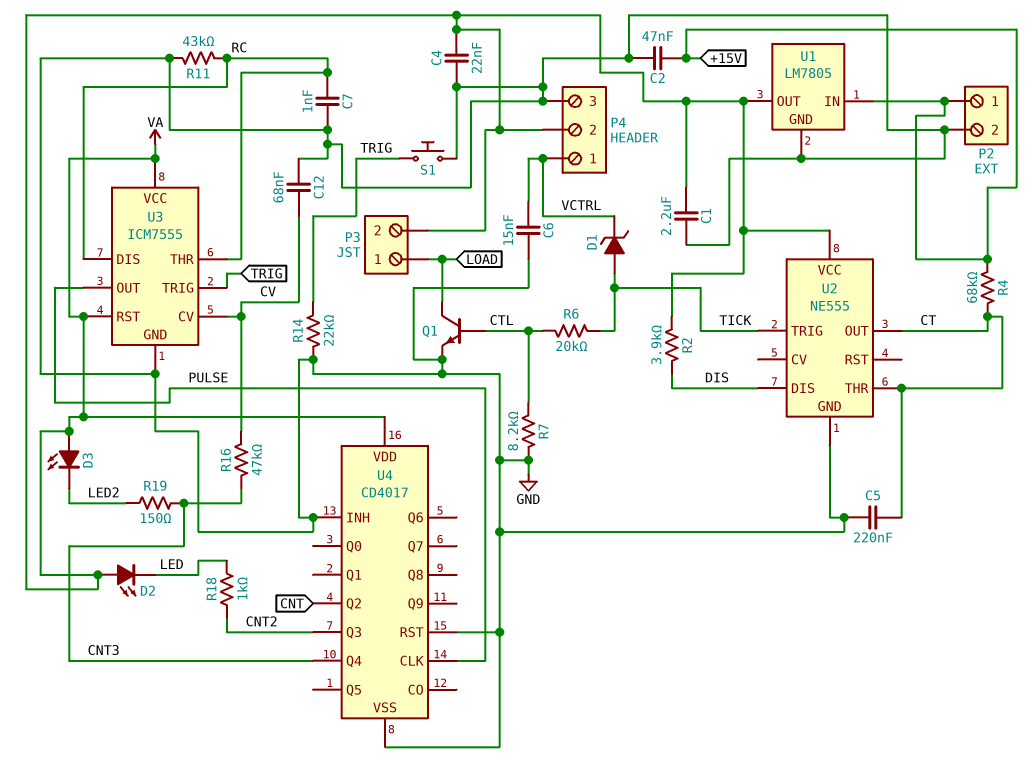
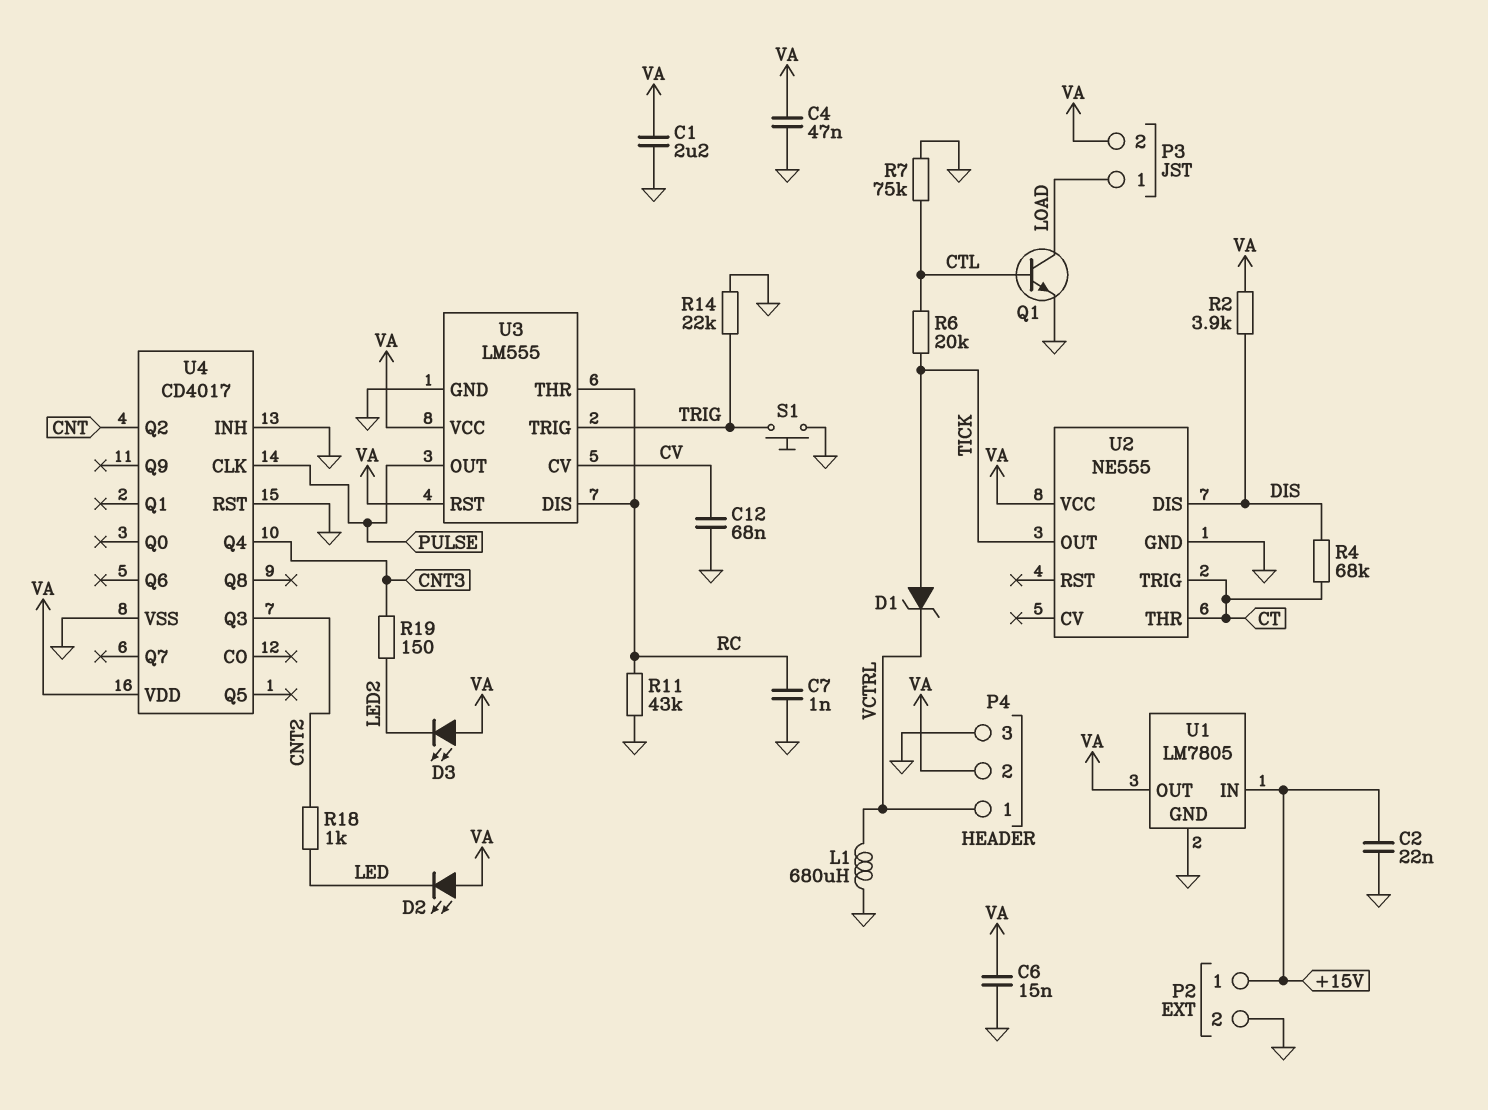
C2: 47nF (+15V, GND) -> 22nF (+15V, GND)
C4: 22nF (GND, VA) -> 47nF (GND, VA)
C5: 220nF (CT, GND) -> none
C6: 15nF (GND, VCTRL) -> 15nF (GND, VA)
L1: none -> 680uH (GND, VCTRL)
R4: 68k (+15V, CT) -> 68k (CT, DIS)
R7: 8.2k (CTL, GND) -> 75k (CTL, GND)
R16: 47k (CNT3, CV) -> none
U2 pin OUT: CT -> TICK
U2 pin TRIG: TICK -> CT
U3: ICM7555 -> LM555

